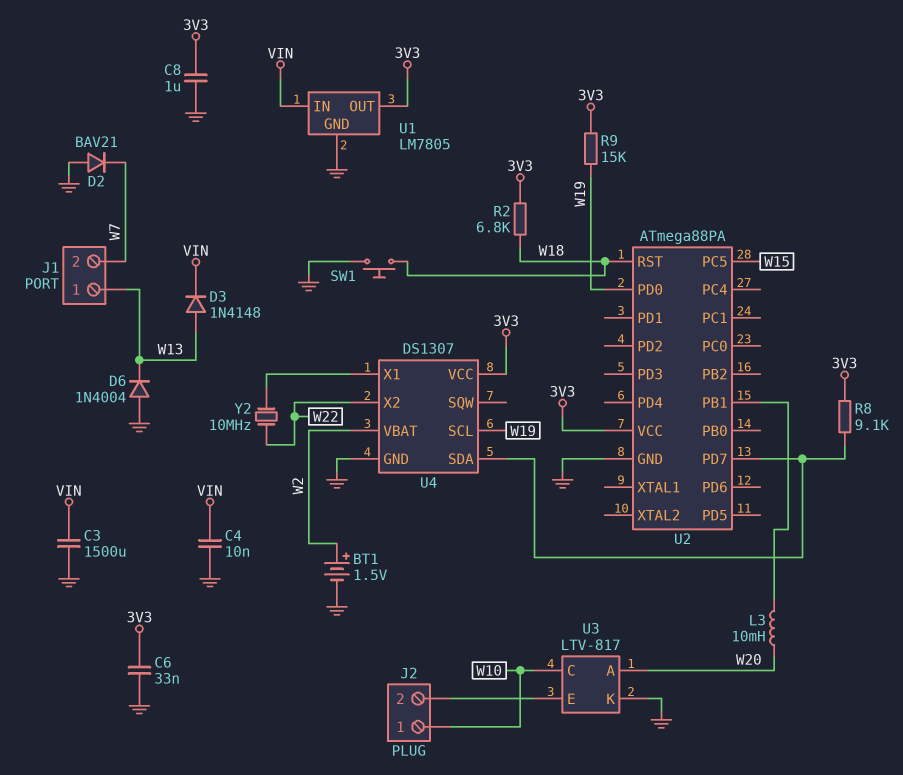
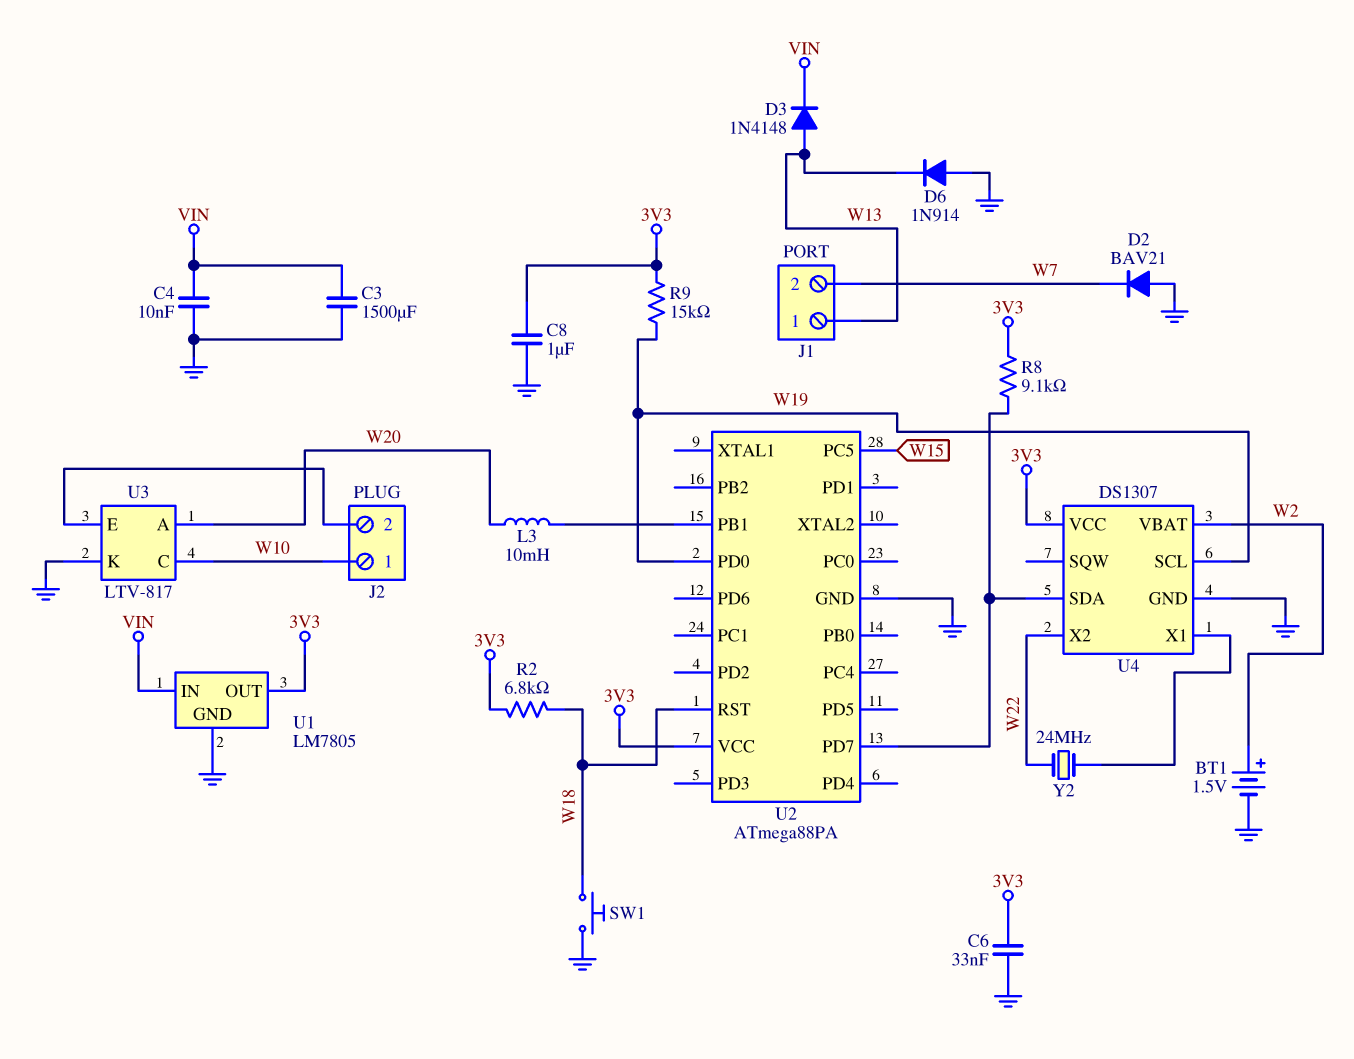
D6: diode 1N4004 (A GND, K W13) -> diode 1N914 (A GND, K W13)
Y2: 10MHz (U4/X1, W22) -> 24MHz (U4/X1, W22)

